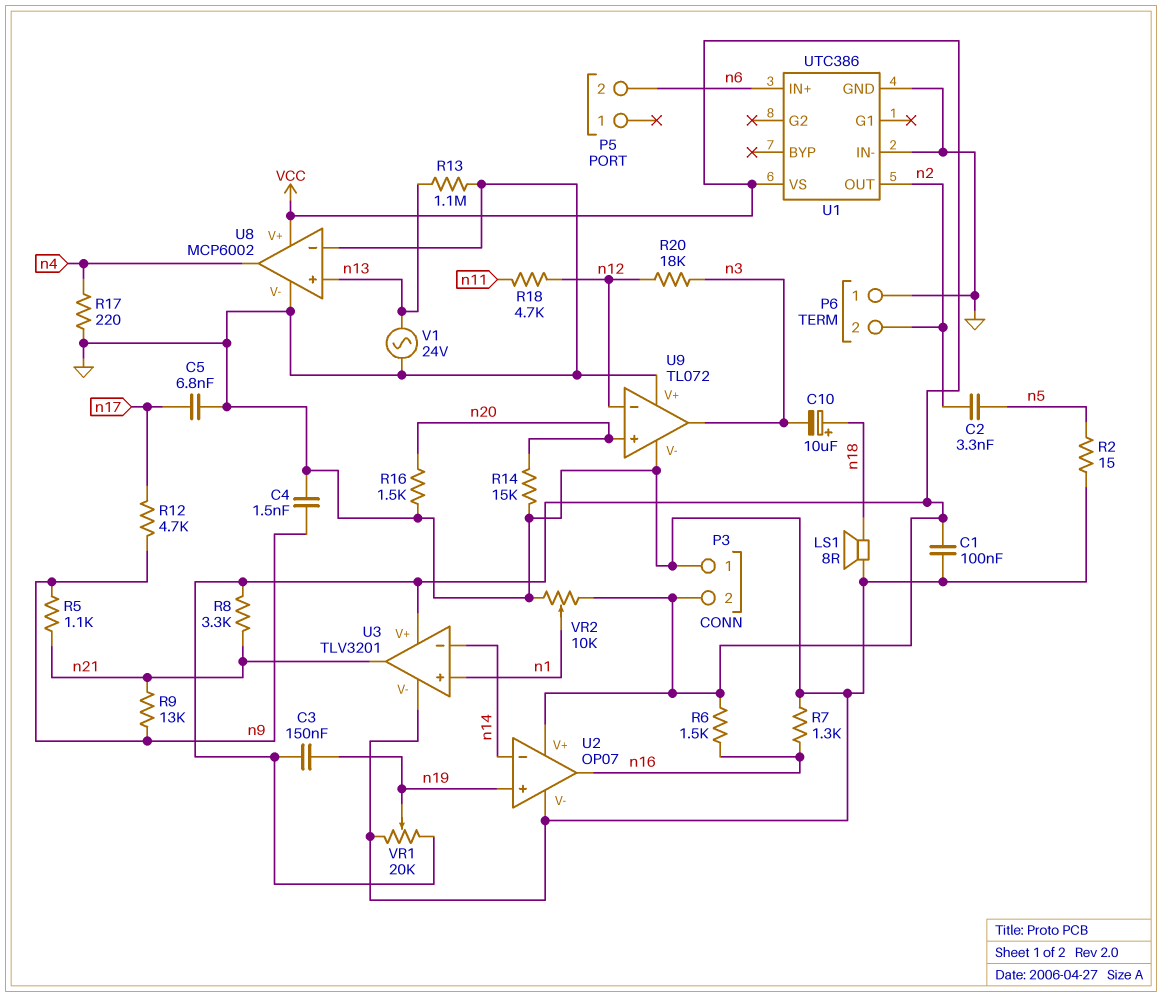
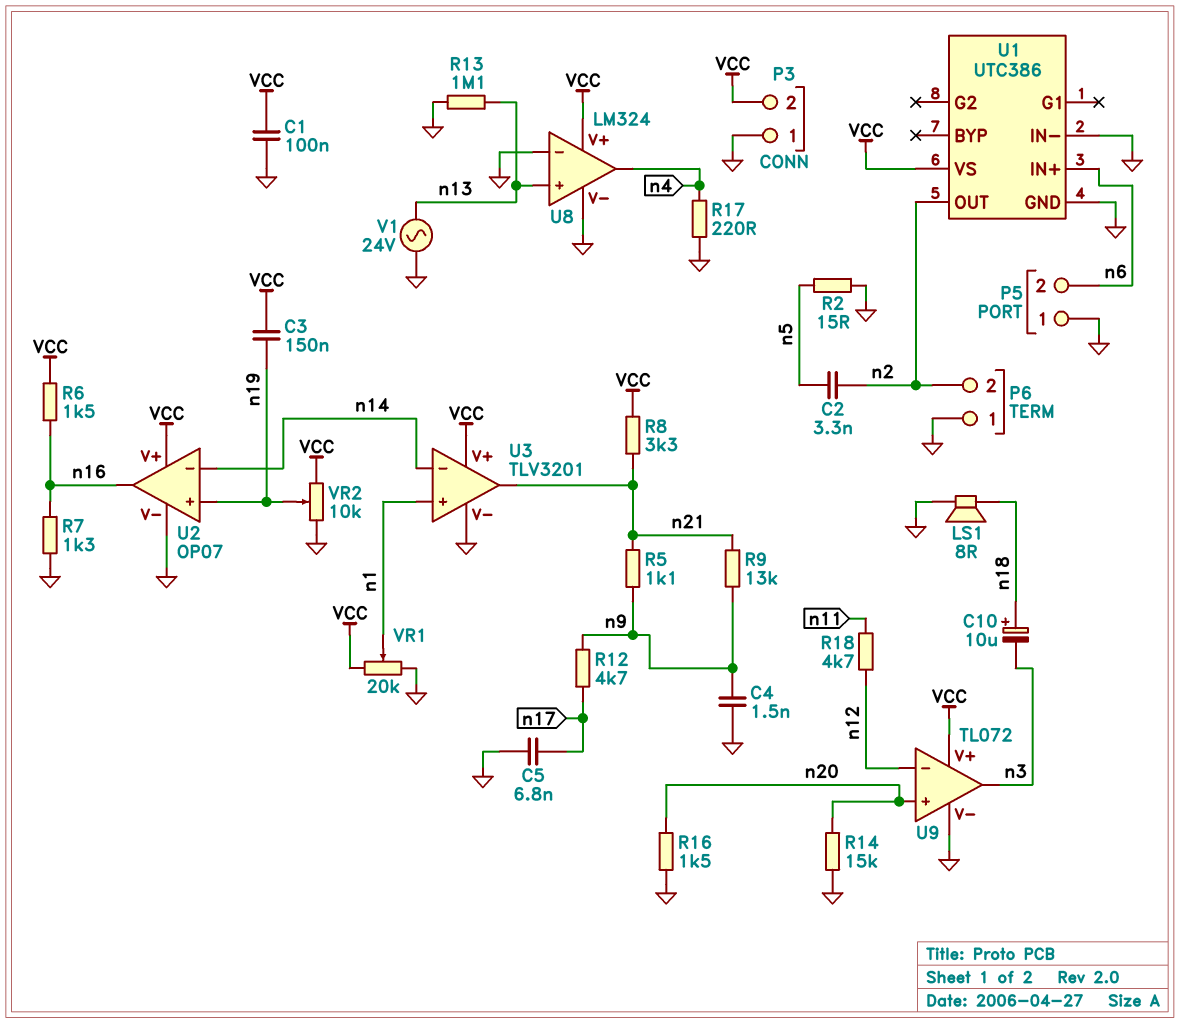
P5 pin 1: none -> GND
R20: 18k (n3, n12) -> none
U8: MCP6002 -> LM324
U9 pin V+: GND -> VCC
VR1: 20k (GND, VCC, wiper n19) -> 20k (GND, VCC, wiper n1)
VR2: 10k (GND, VCC, wiper n1) -> 10k (GND, VCC, wiper n19)

